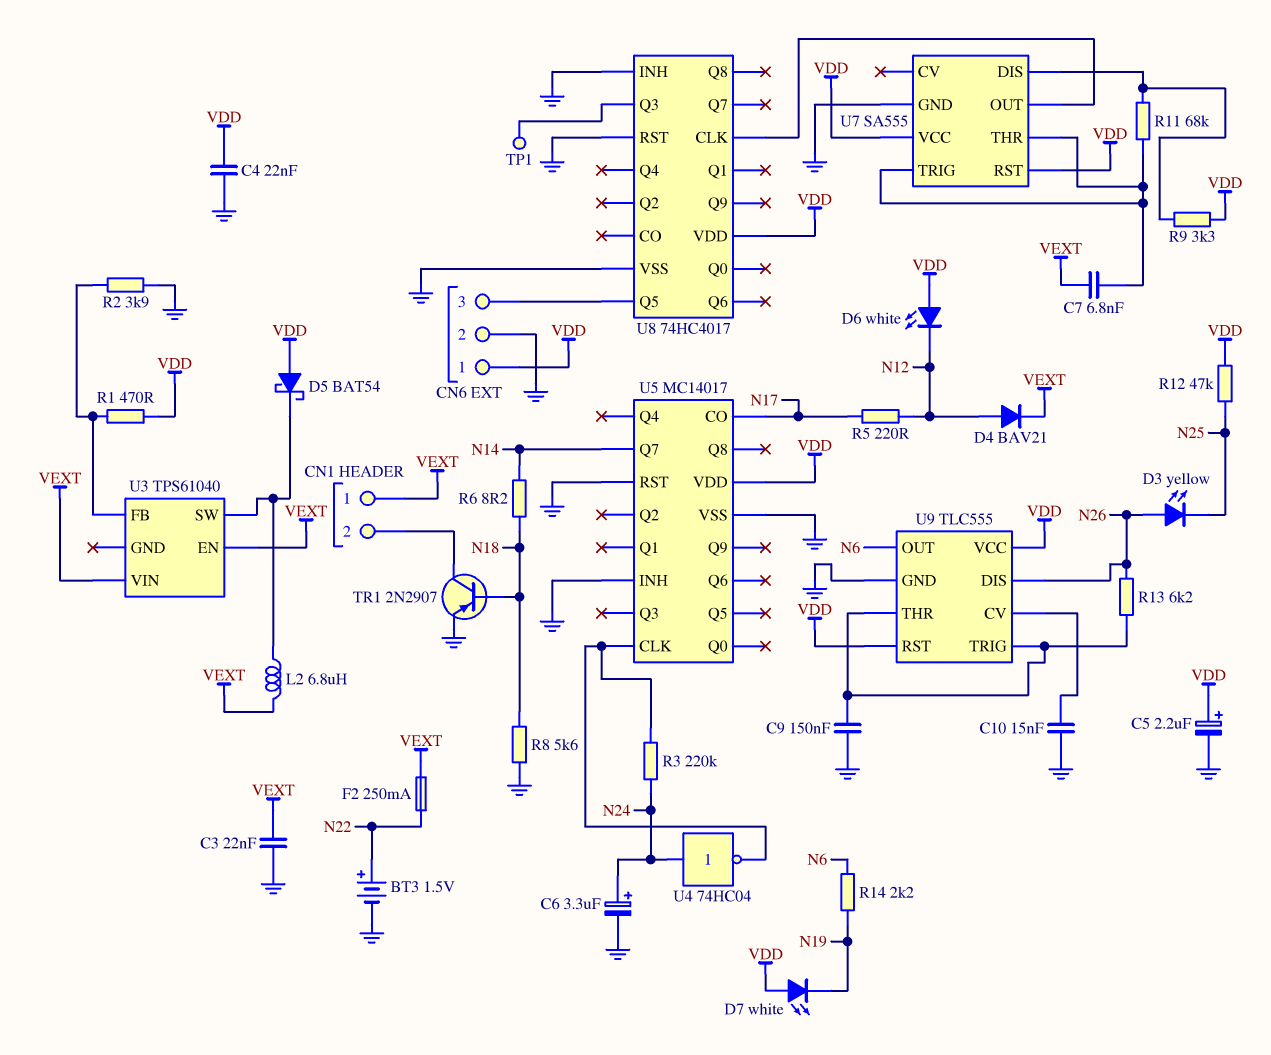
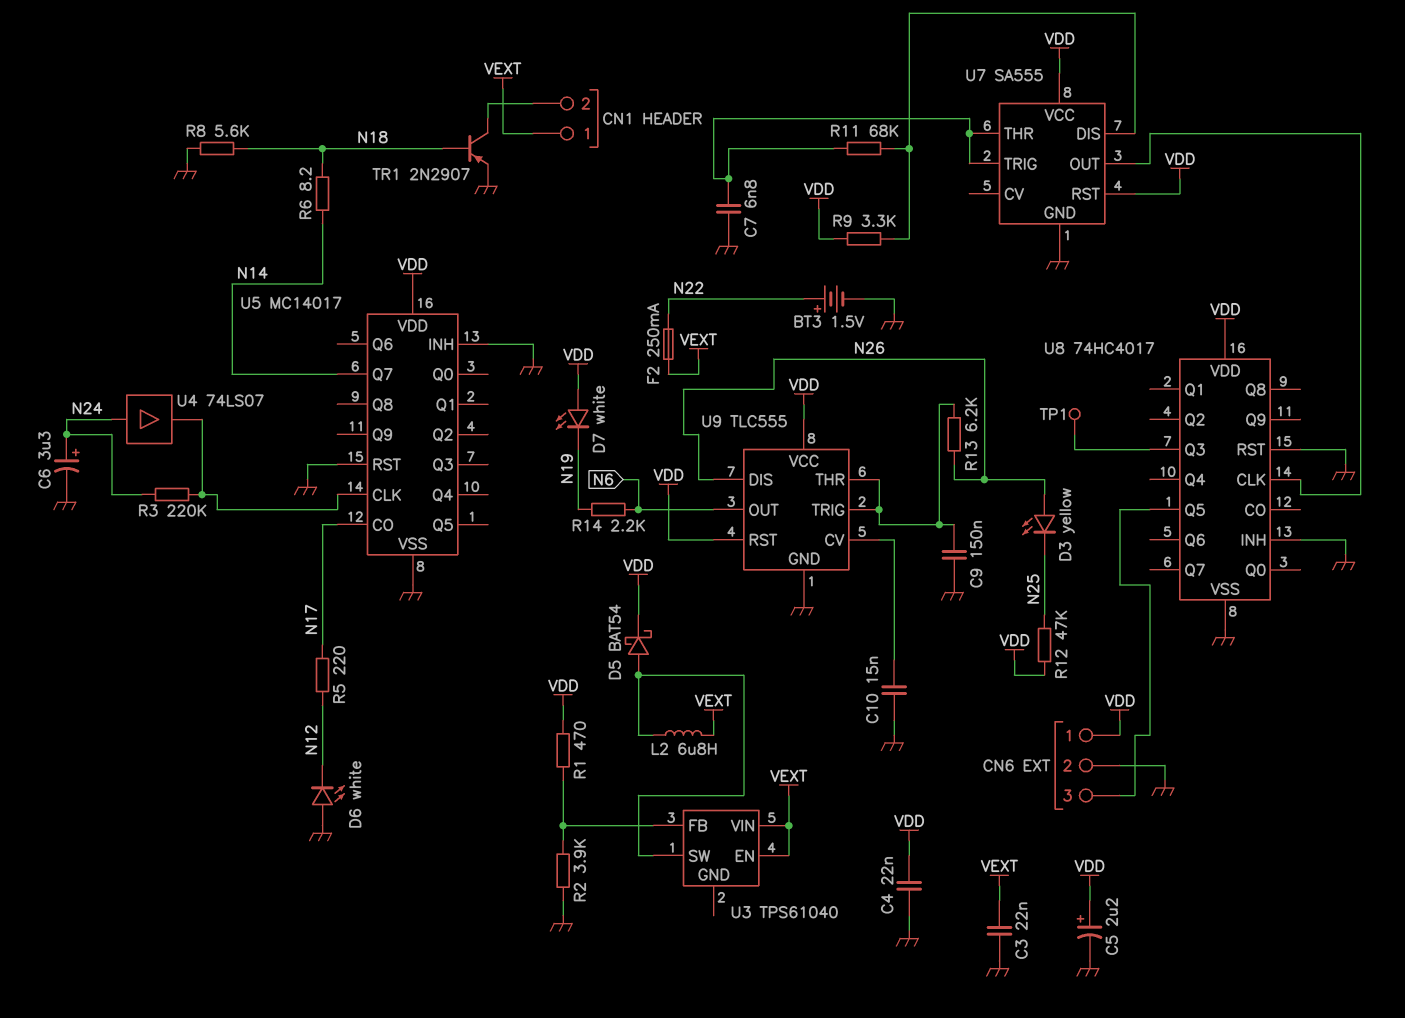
C7: 6.8nF (U7/THR, VEXT) -> 6.8nF (GND, U7/THR)
D4: diode BAV21 (A N12, K VEXT) -> none
D5: schottky BAT54 (A VDD, K U3/SW) -> schottky BAT54 (A U3/SW, K VDD)
D6: LED white (A VDD, K N12) -> LED white (A GND, K N12)
U4: NOT 74HC04 (in N24, out U5/CLK) -> buffer 74LS07 (in N24, out U5/CLK)

